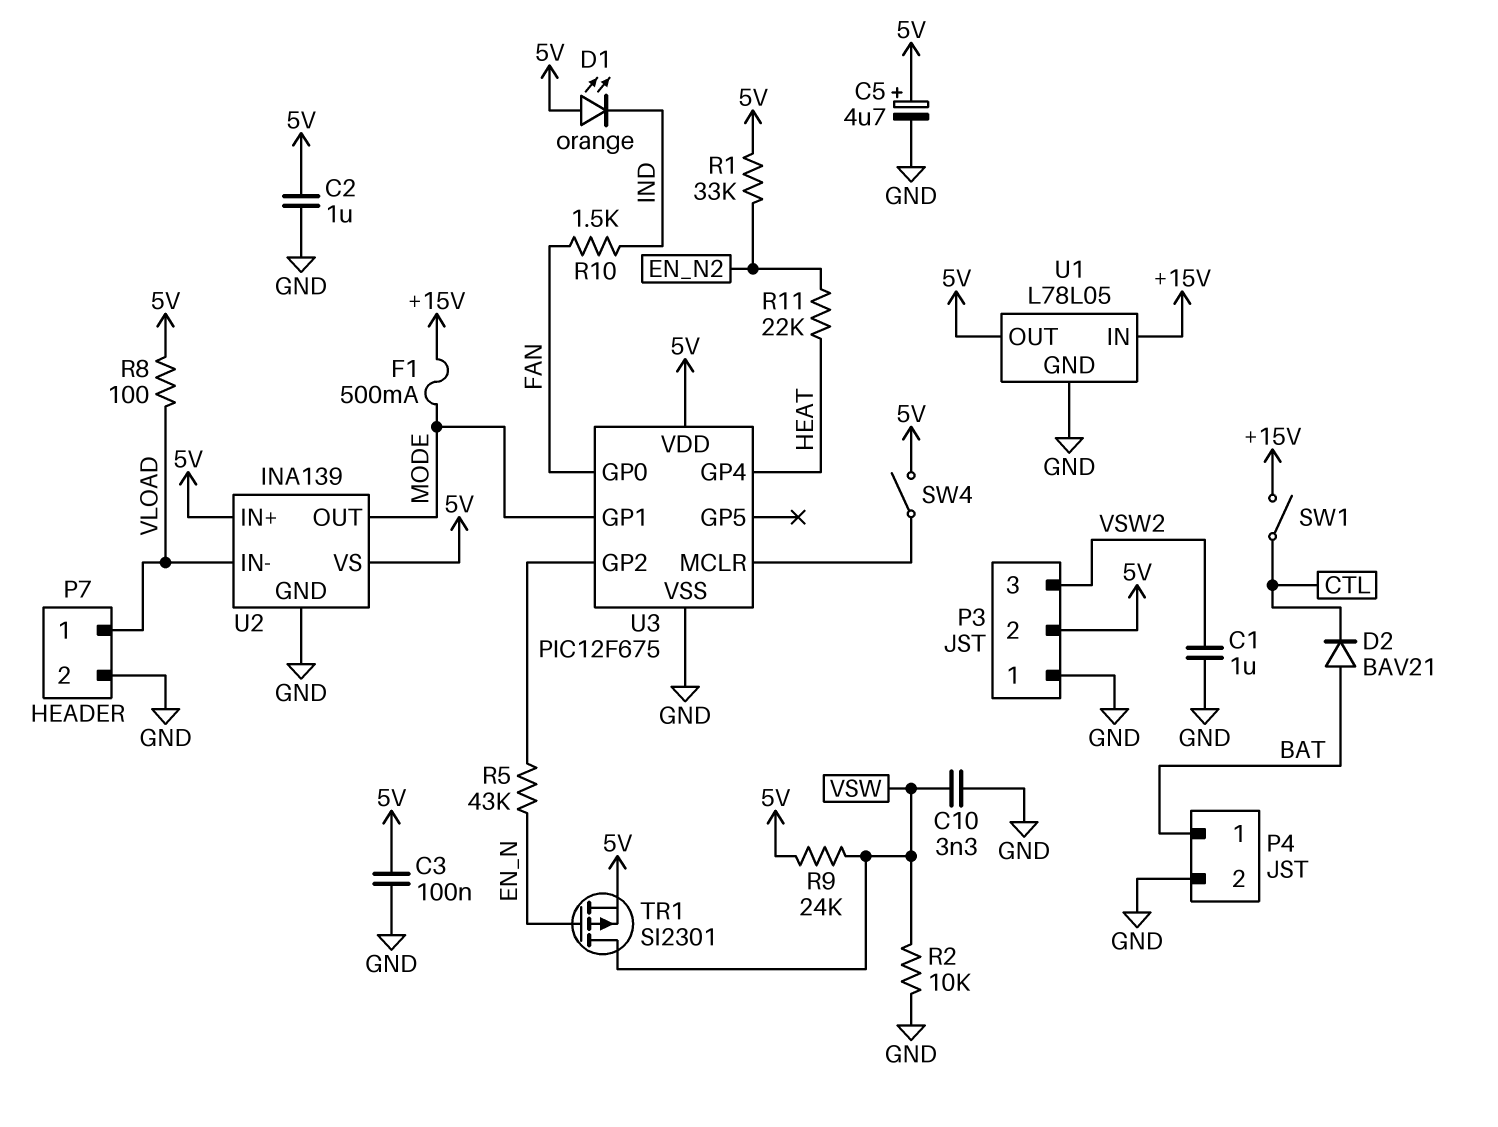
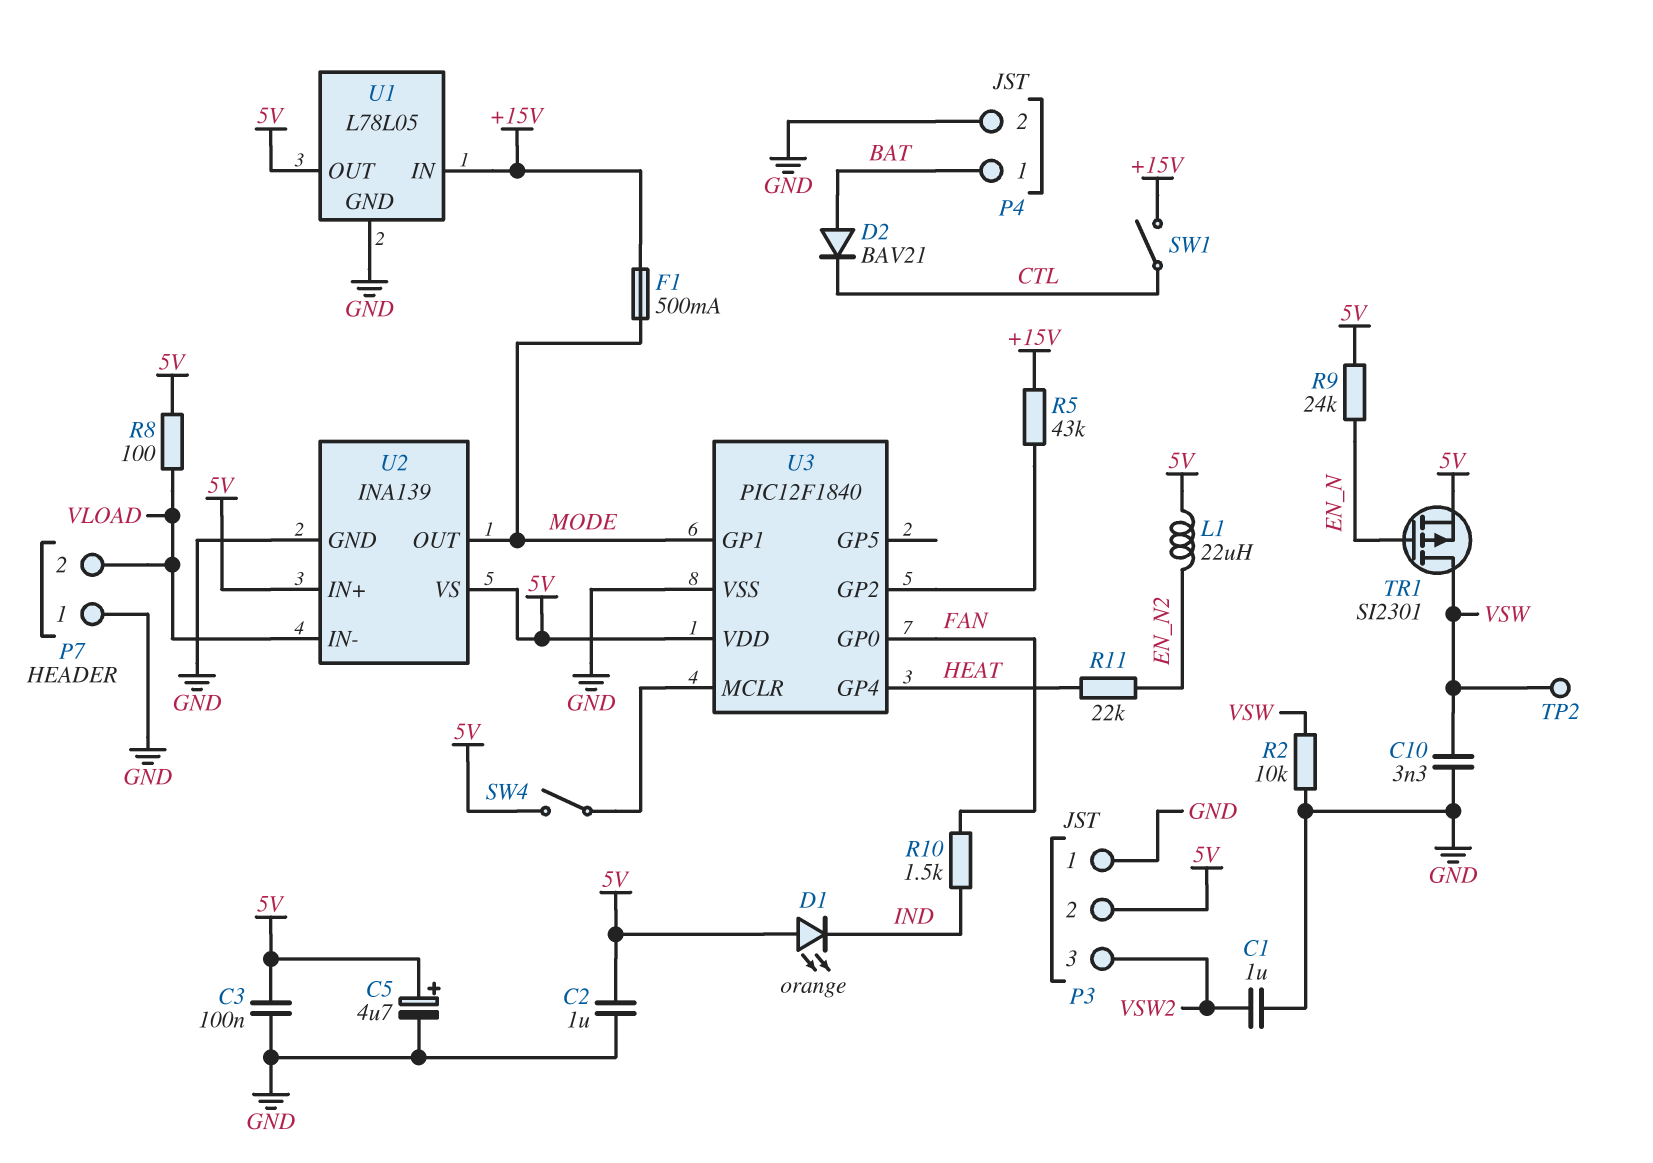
L1: none -> 22uH (5V, EN_N2)
P7 pin 1: VLOAD -> GND
P7 pin 2: GND -> VLOAD
R1: 33k (5V, EN_N2) -> none
R5: 43k (EN_N, U3/GP2) -> 43k (+15V, U3/GP2)
R9: 24k (5V, VSW) -> 24k (5V, EN_N)
TP2: none -> test point (VSW)
U3: PIC12F675 -> PIC12F1840

